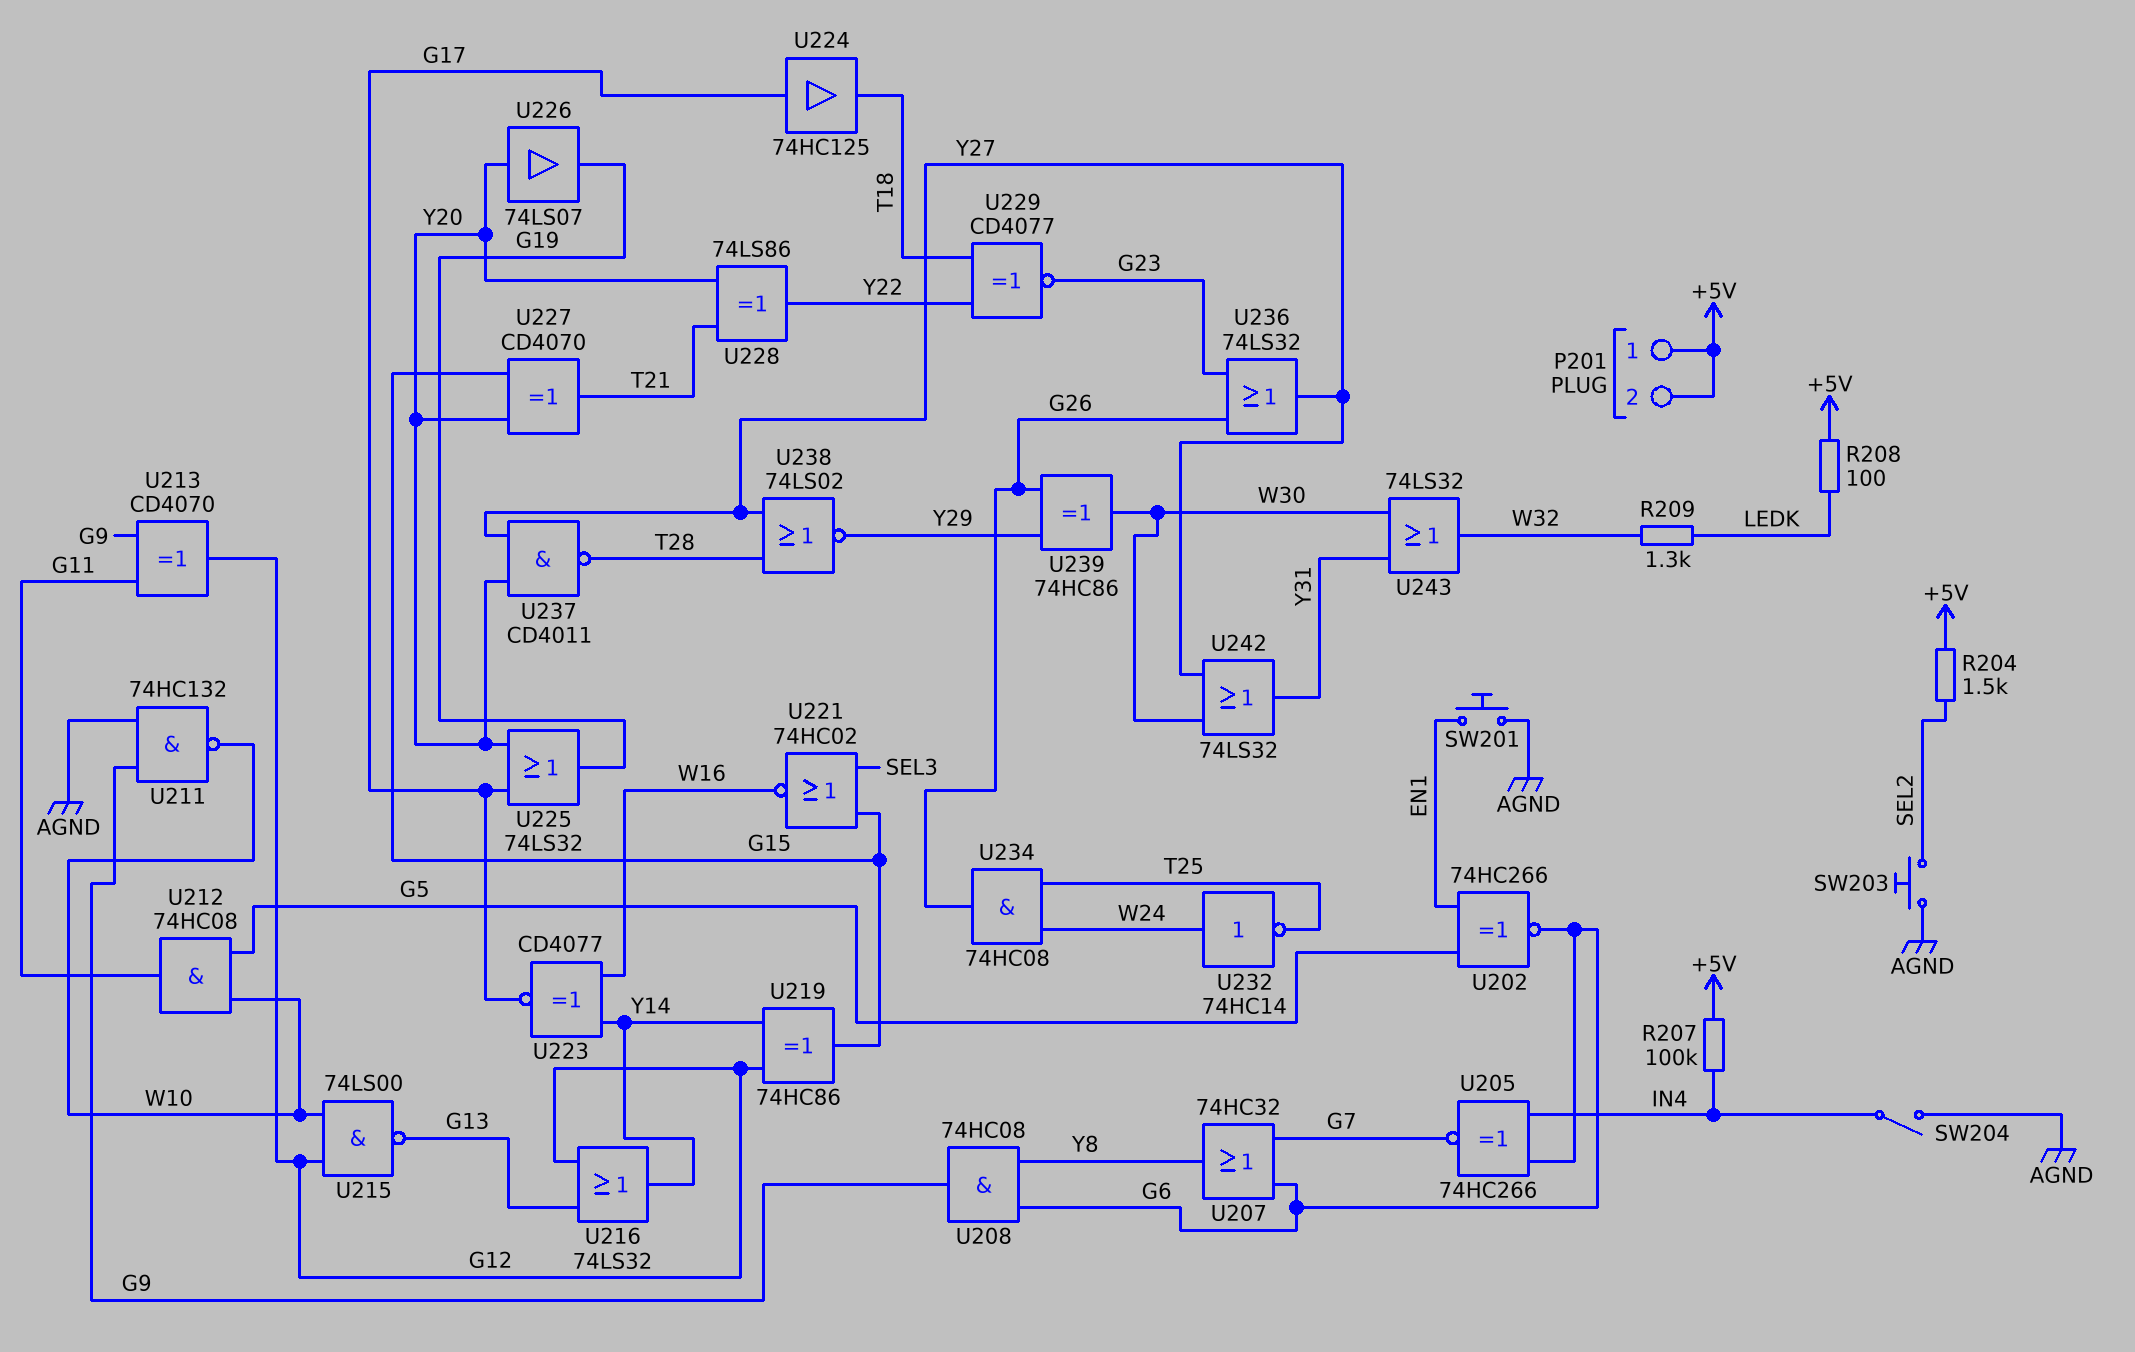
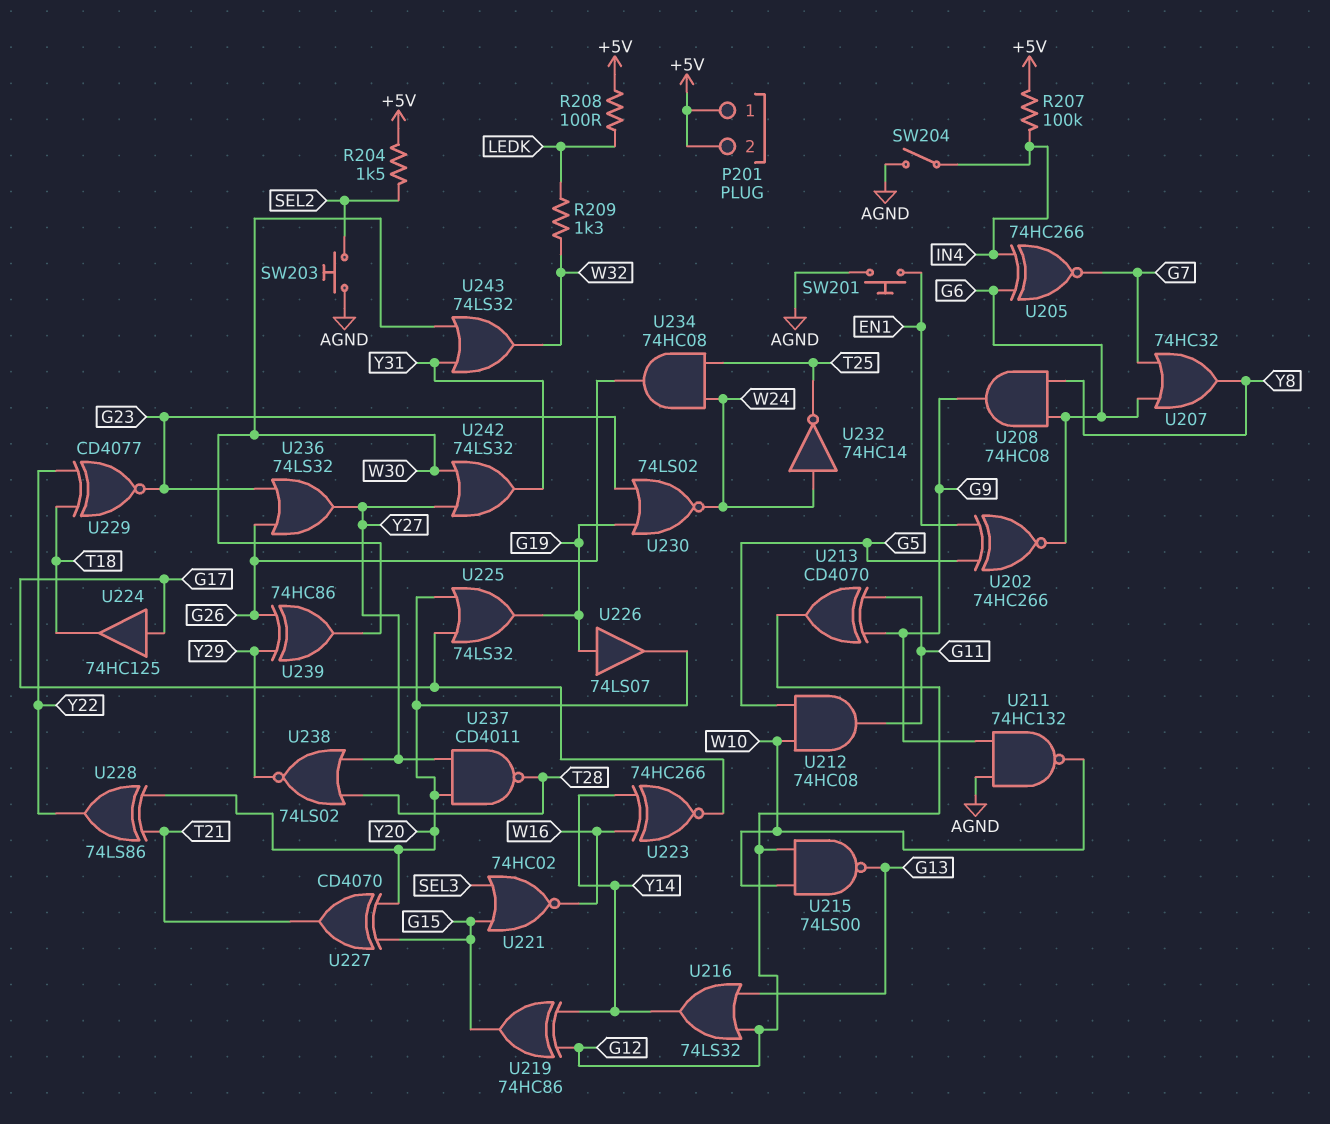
U223: XNOR CD4077 (in W16, in Y14, out G17) -> XNOR 74HC266 (in W16, in Y14, out G17)
U226: buffer 74LS07 (in Y20, out G19) -> buffer 74LS07 (in G19, out Y20)
U230: none -> NOR 74LS02 (in G19, in G23, out W24)

